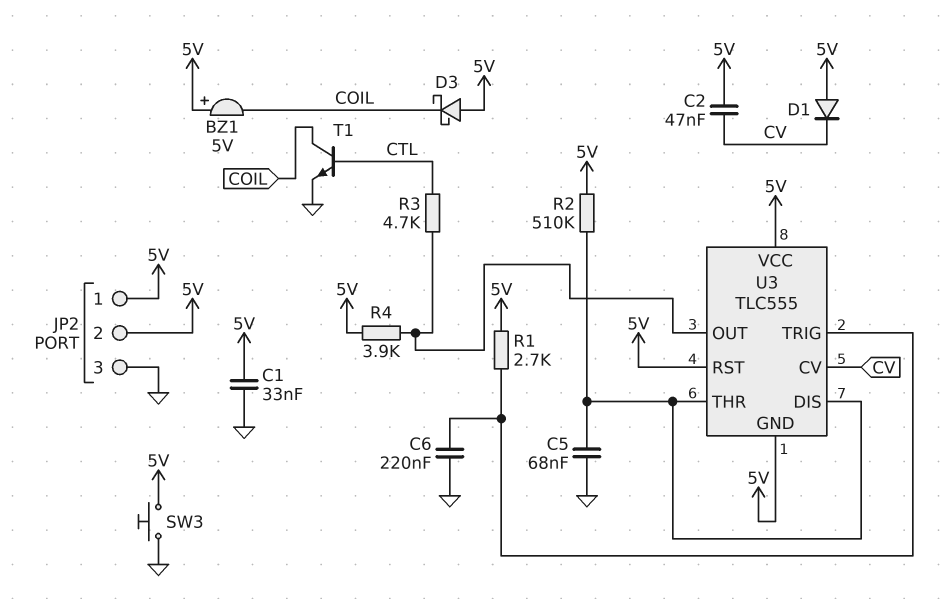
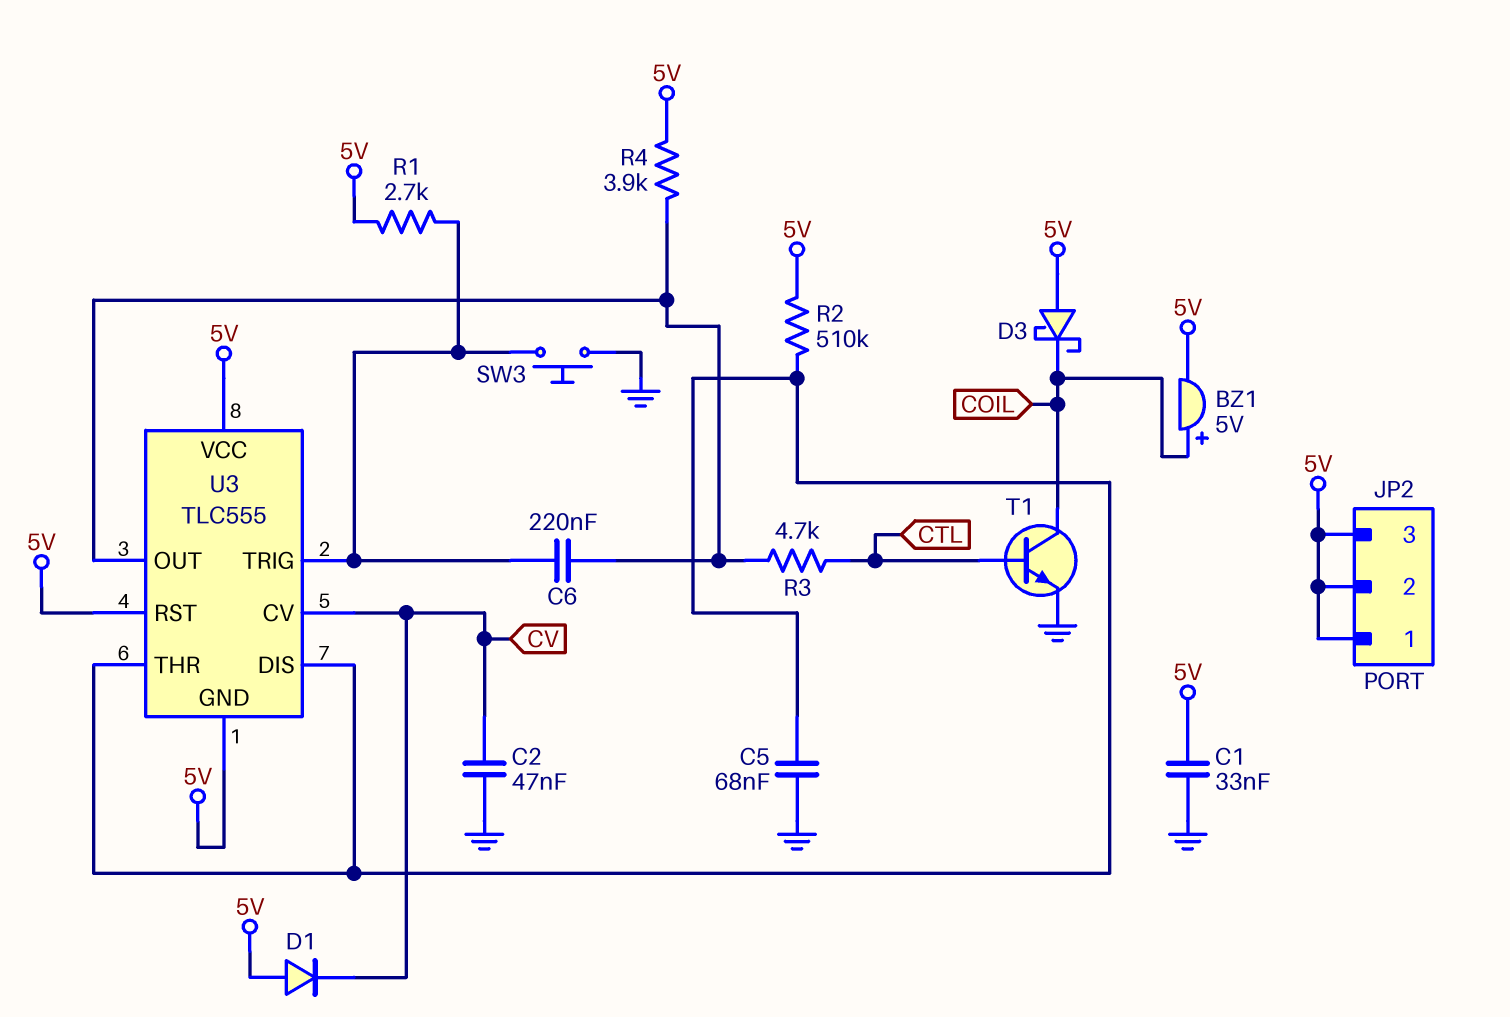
BZ1: buzzer 5V (plus 5V, minus COIL) -> buzzer 5V (plus COIL, minus 5V)
C2: 47nF (5V, CV) -> 47nF (CV, GND)
C6: 220nF (GND, U3/TRIG) -> 220nF (U3/OUT, U3/TRIG)
JP2 pin 3: GND -> 5V
SW3: button (5V, GND) -> button (GND, U3/TRIG)

